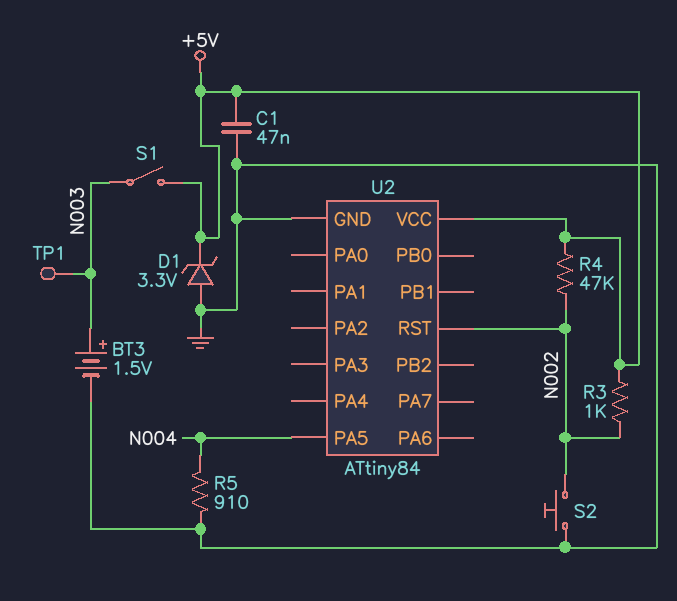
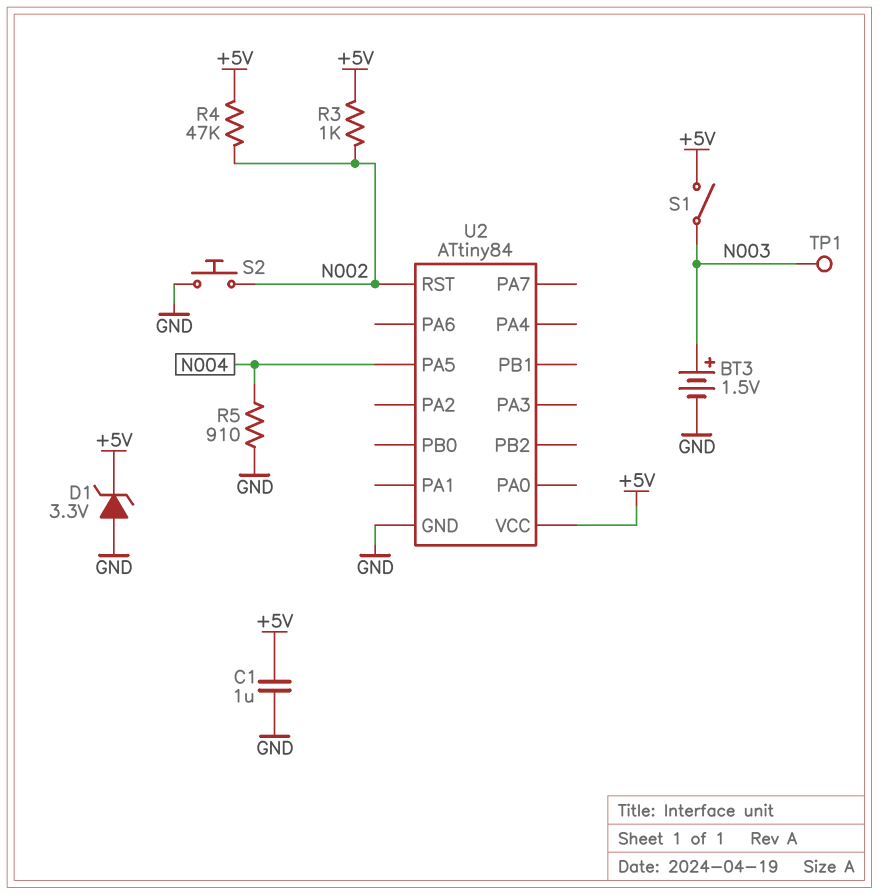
C1: 47nF (+5V, GND) -> 1uF (+5V, GND)

